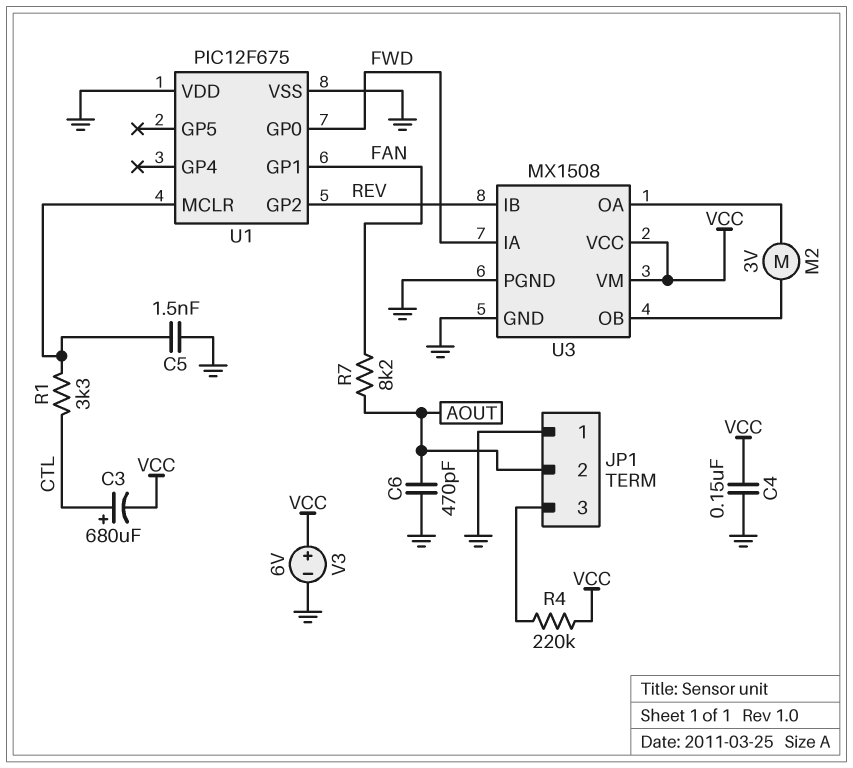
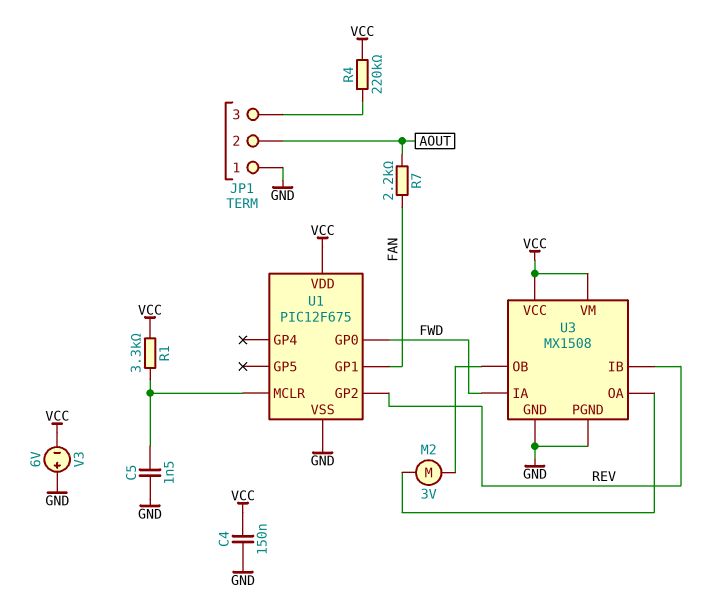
C3: 680uF (plus CTL, minus VCC) -> none
C6: 470pF (AOUT, GND) -> none
R1: 3.3k (CTL, U1/MCLR) -> 3.3k (U1/MCLR, VCC)
R7: 8.2k (AOUT, FAN) -> 2.2k (AOUT, FAN)
U1 pin VDD: GND -> VCC
V3: 6V (plus VCC, minus GND) -> 6V (plus GND, minus VCC)

